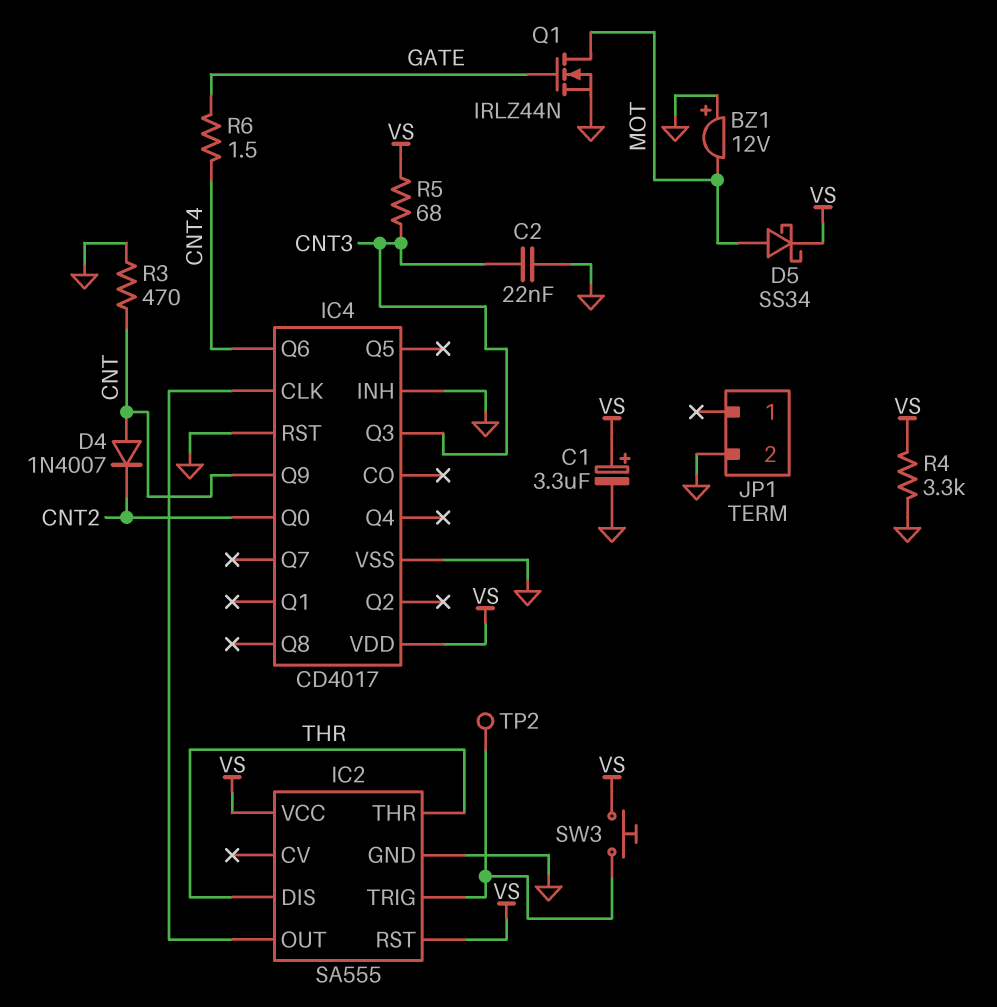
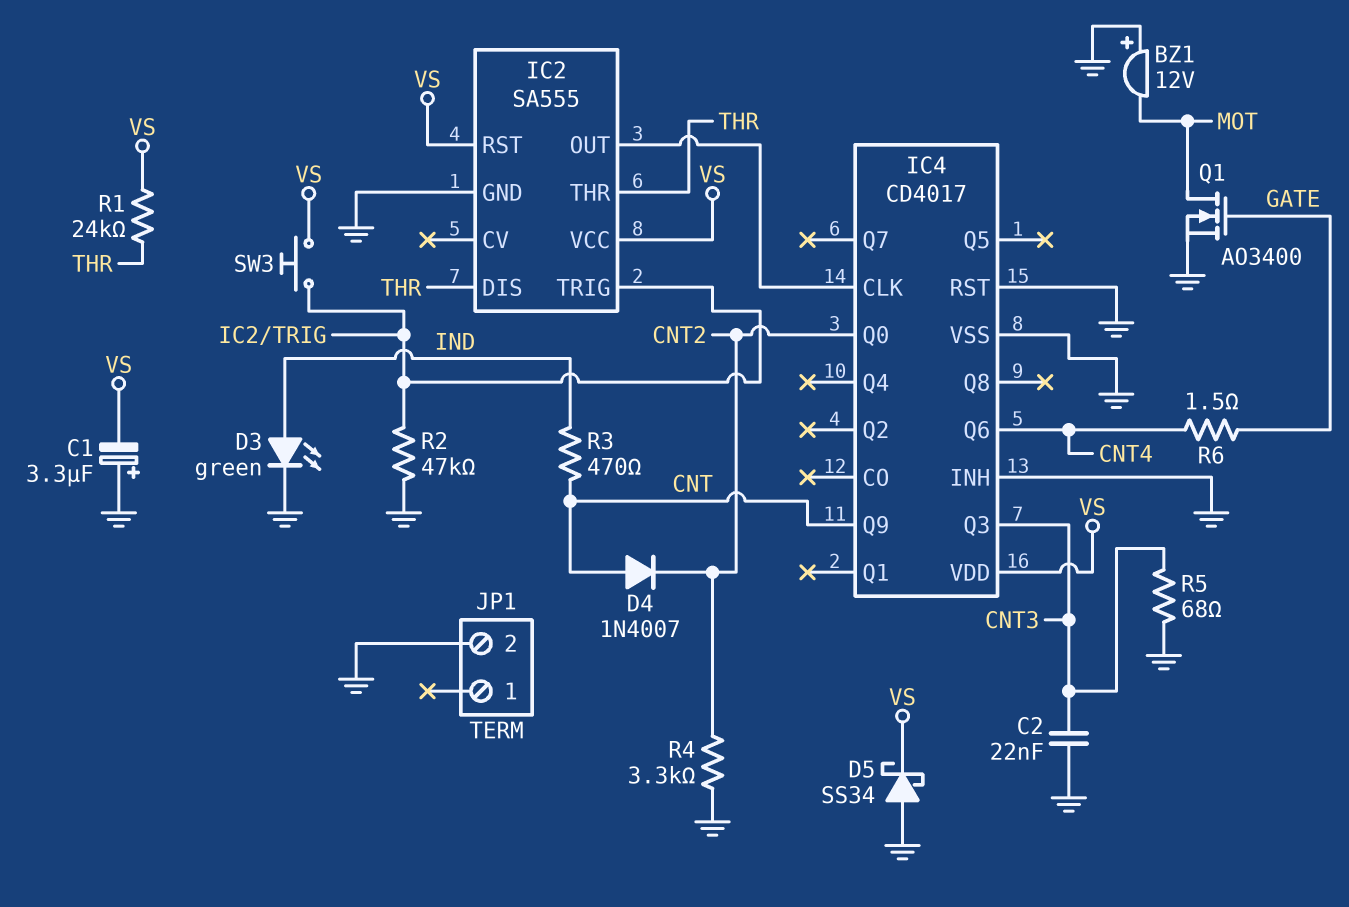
C1: 3.3uF (plus VS, minus GND) -> 3.3uF (plus GND, minus VS)
D3: none -> LED green (A IND, K GND)
D5: schottky SS34 (A MOT, K VS) -> schottky SS34 (A GND, K VS)
Q1: NMOS IRLZ44N (G GATE, D MOT, S GND) -> NMOS AO3400 (G GATE, D MOT, S GND)
R1: none -> 24k (THR, VS)
R2: none -> 47k (GND, IC2/TRIG)
R3: 470 (CNT, GND) -> 470 (CNT, IND)
R4: 3.3k (GND, VS) -> 3.3k (CNT2, GND)
R5: 68 (CNT3, VS) -> 68 (CNT3, GND)
TP2: test point (IC2/TRIG) -> none

